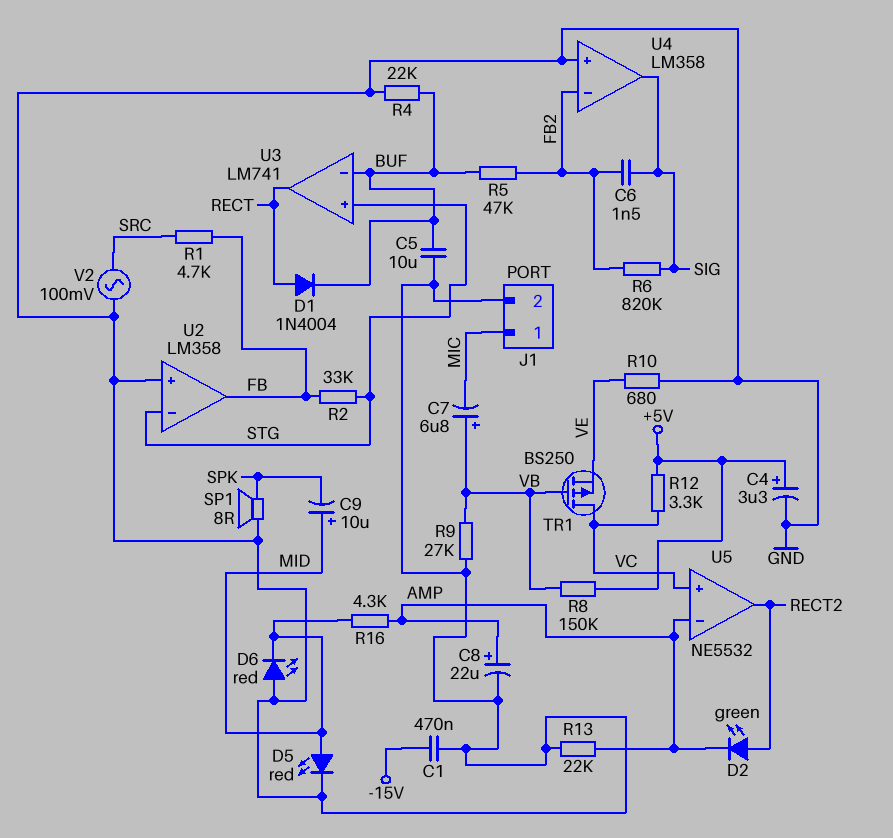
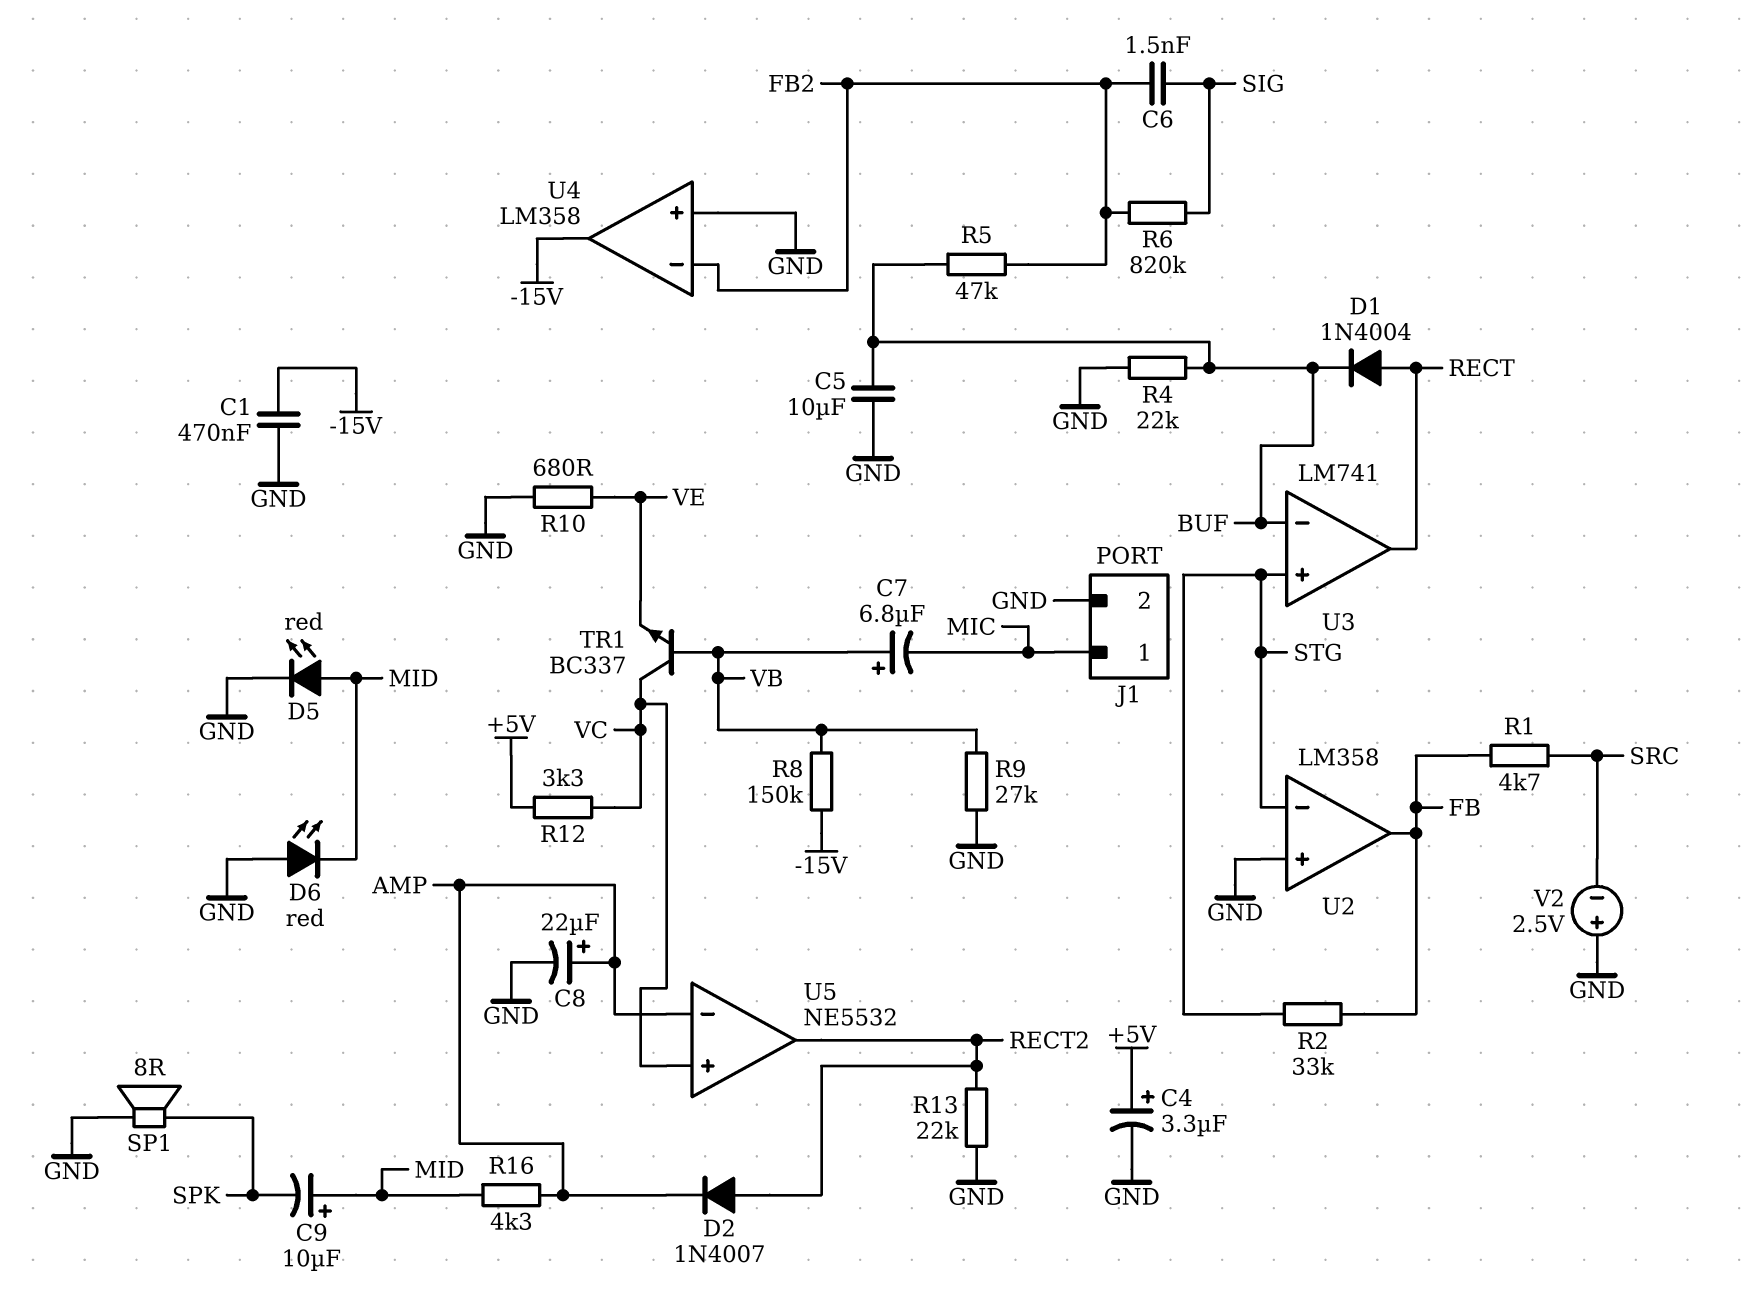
D2: LED green (A RECT2, K AMP) -> diode 1N4007 (A RECT2, K AMP)
R8: 150k (+5V, VB) -> 150k (-15V, VB)
R13: 22k (AMP, GND) -> 22k (GND, RECT2)
TR1: PMOS BS250 (G VB, D VC, S VE) -> NPN BC337 (B VB, C VC, E VE)
U4 pin out: SIG -> -15V
V2: AC 100mV (GND, SRC) -> 2.5V (plus GND, minus SRC)

